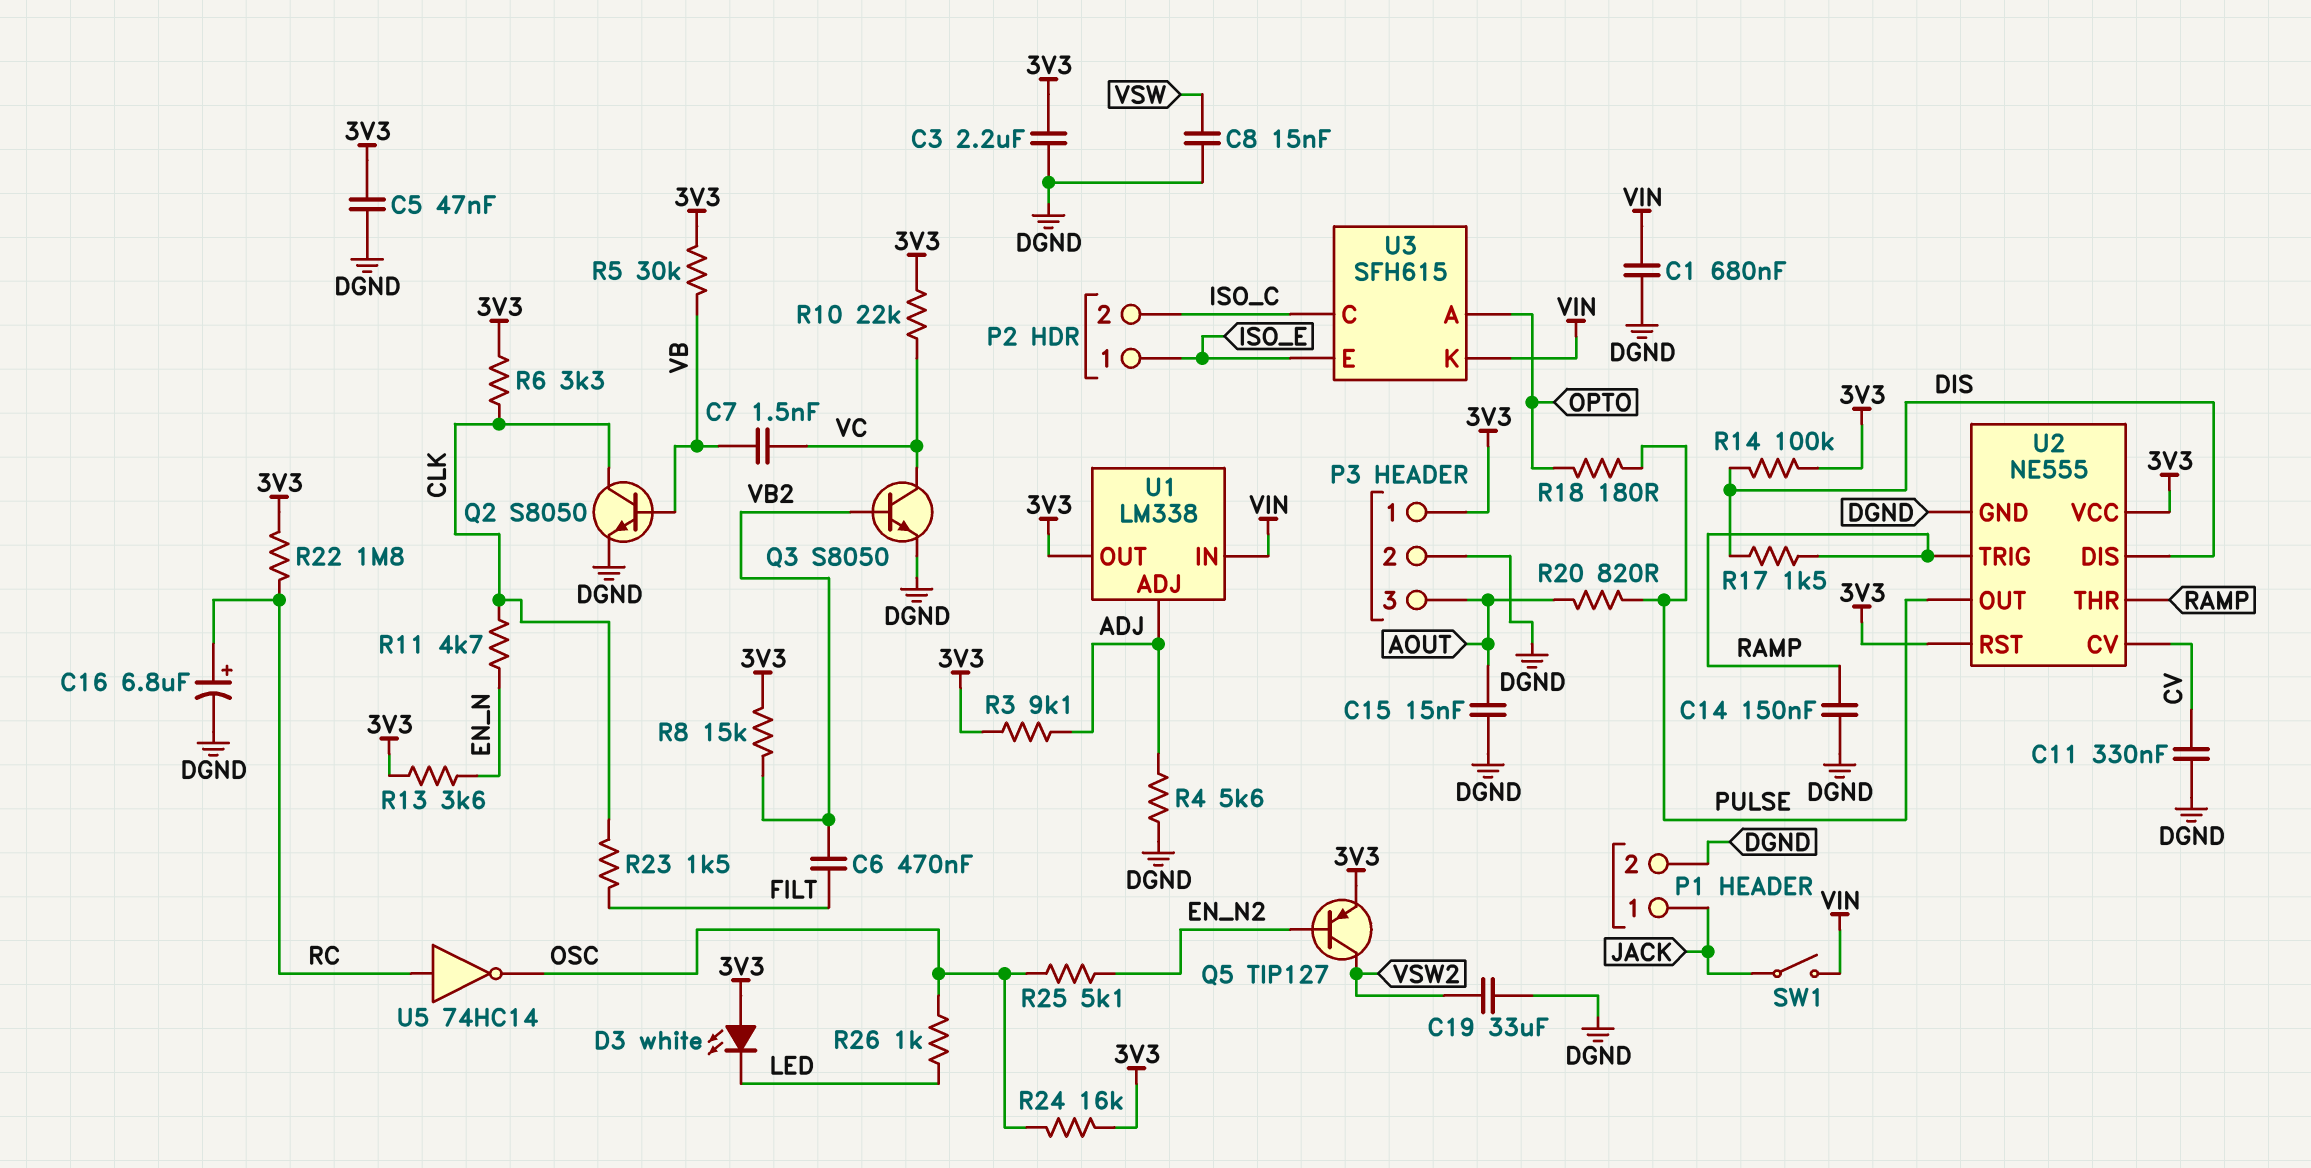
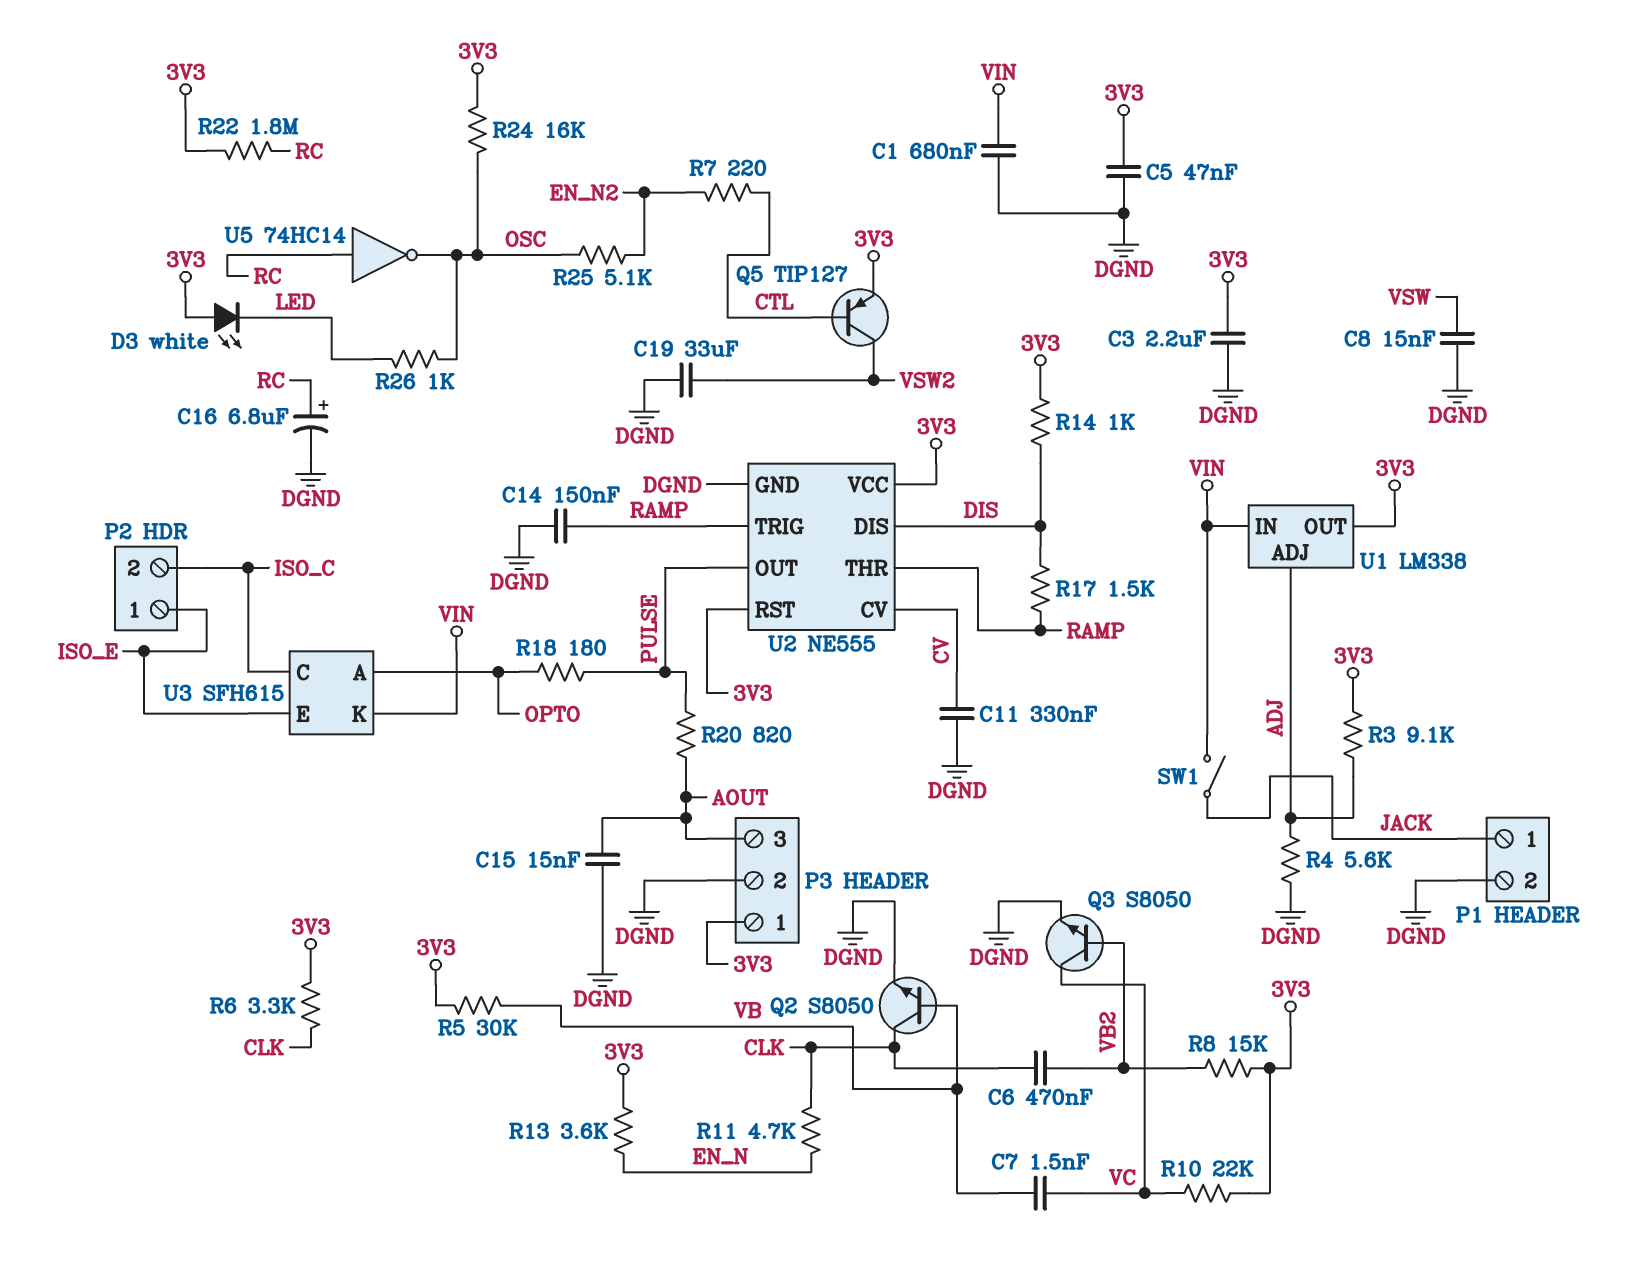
C6: 470nF (FILT, VB2) -> 470nF (CLK, VB2)
Q5: PNP TIP127 (B EN_N2, C VSW2, E 3V3) -> PNP TIP127 (B CTL, C VSW2, E 3V3)
R7: none -> 220 (CTL, EN_N2)
R14: 100k (3V3, DIS) -> 1k (3V3, DIS)
R23: 1.5k (CLK, FILT) -> none

